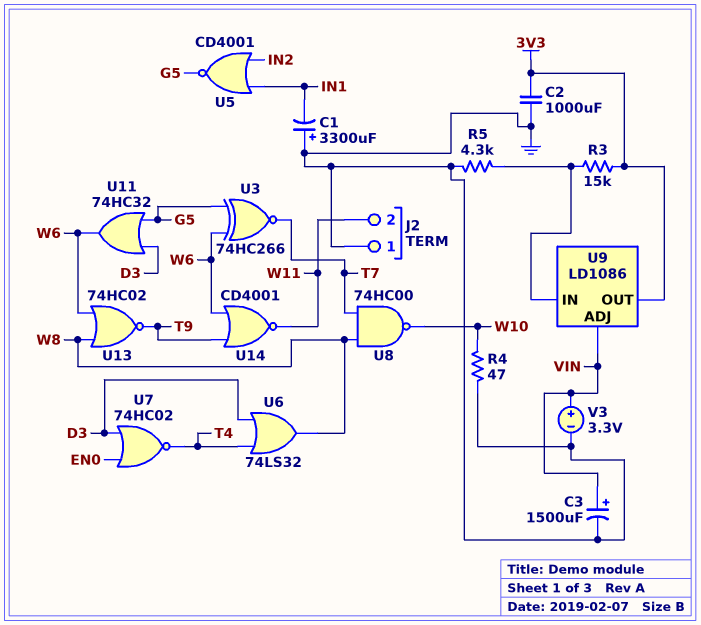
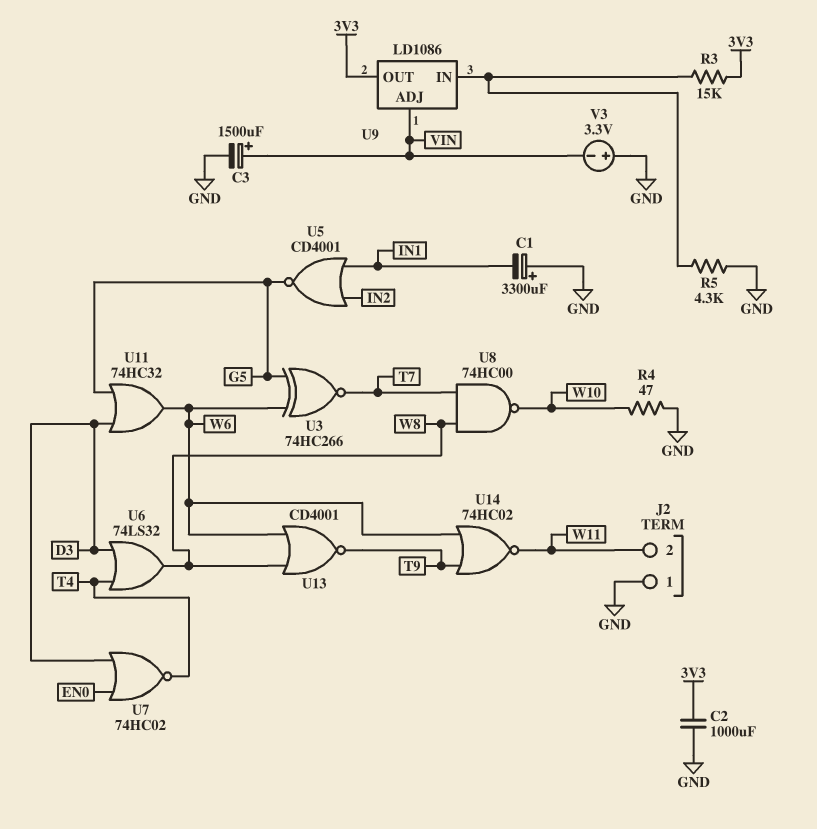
U13: NOR 74HC02 (in W6, in W8, out T9) -> NOR CD4001 (in W6, in W8, out T9)
U14: NOR CD4001 (in T9, in W6, out W11) -> NOR 74HC02 (in T9, in W6, out W11)
V3: 3.3V (plus VIN, minus GND) -> 3.3V (plus GND, minus VIN)

